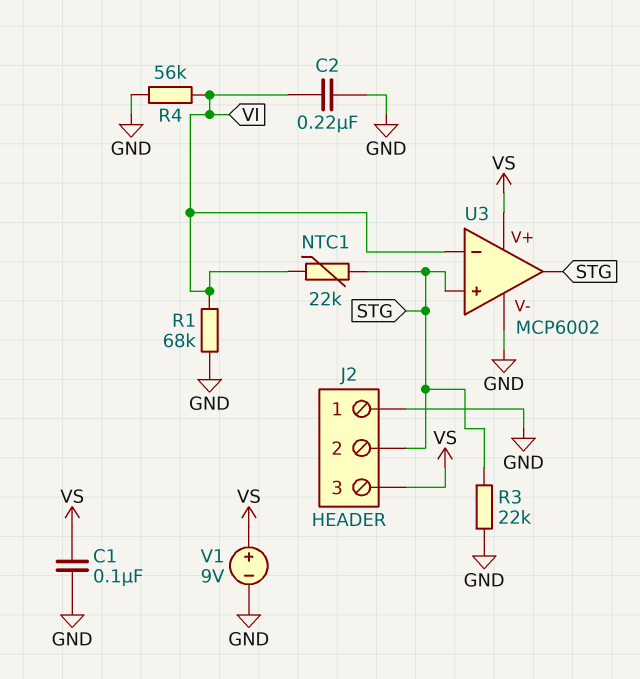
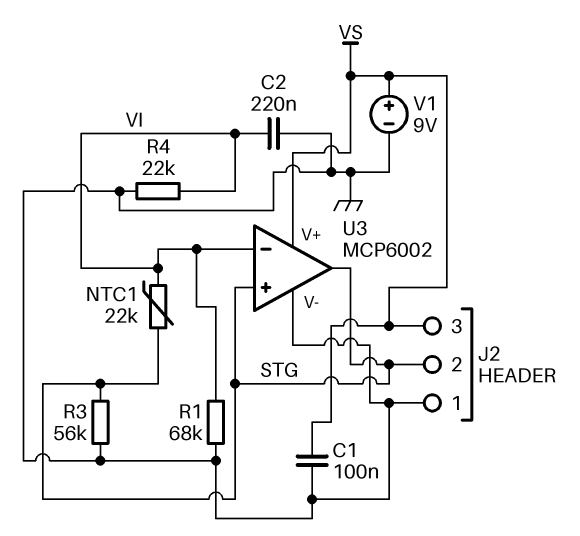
R3: 22k (GND, STG) -> 56k (GND, STG)
R4: 56k (GND, VI) -> 22k (GND, VI)

